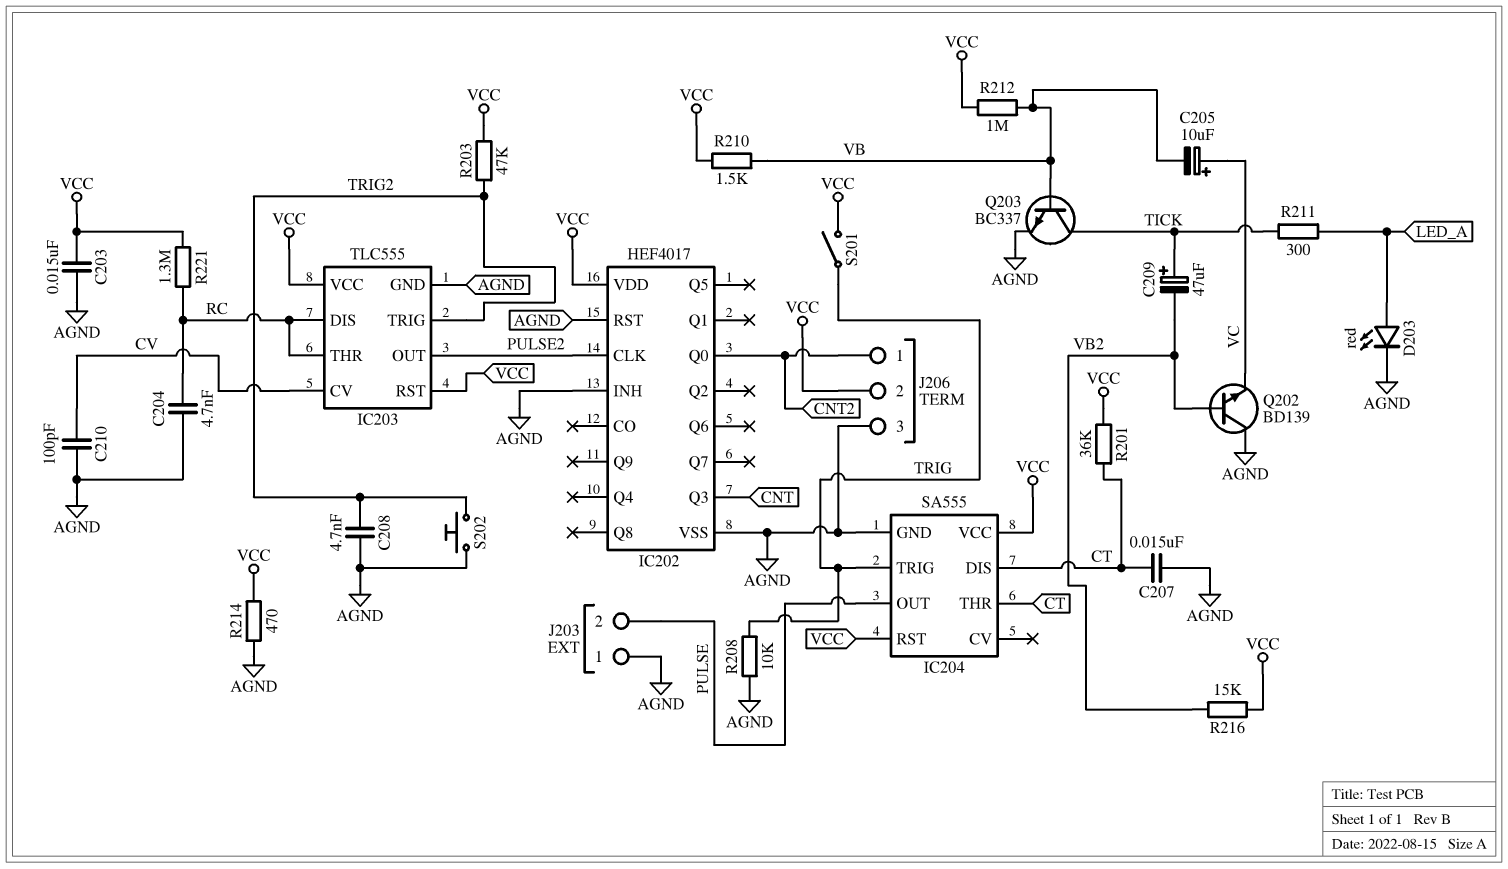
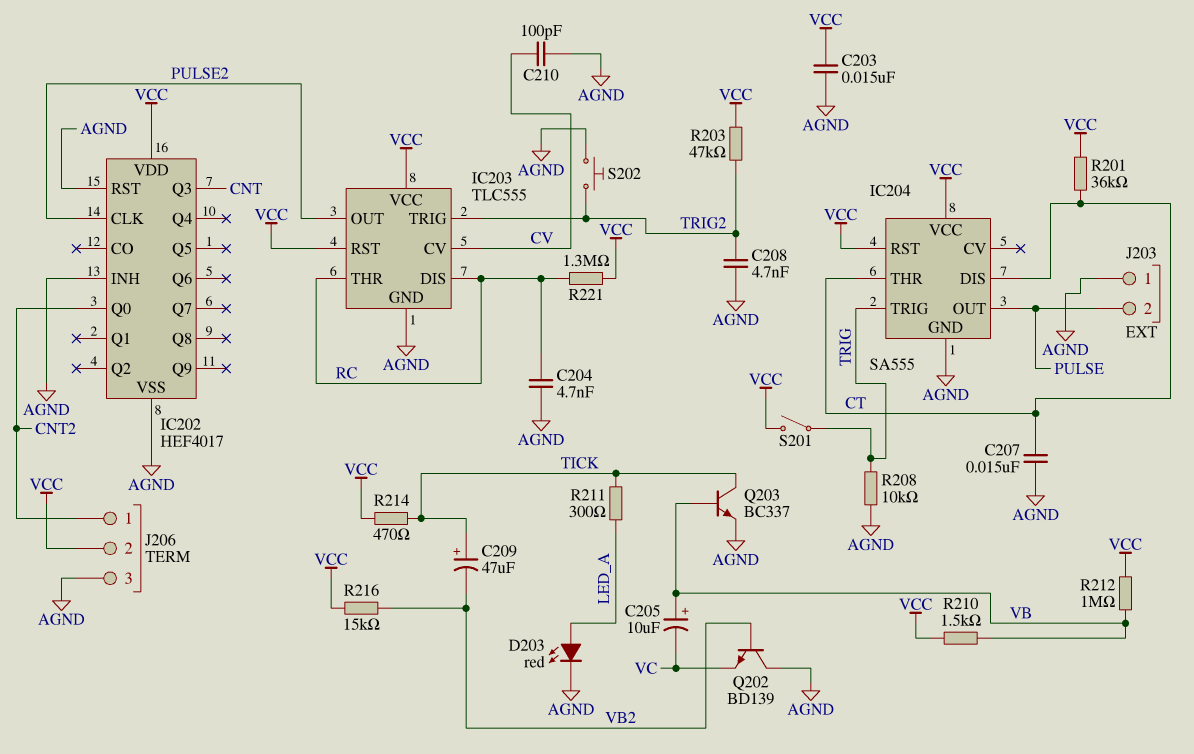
C205: 10uF (plus VC, minus VB) -> 10uF (plus VB, minus VC)
R214: 470 (AGND, VCC) -> 470 (TICK, VCC)

